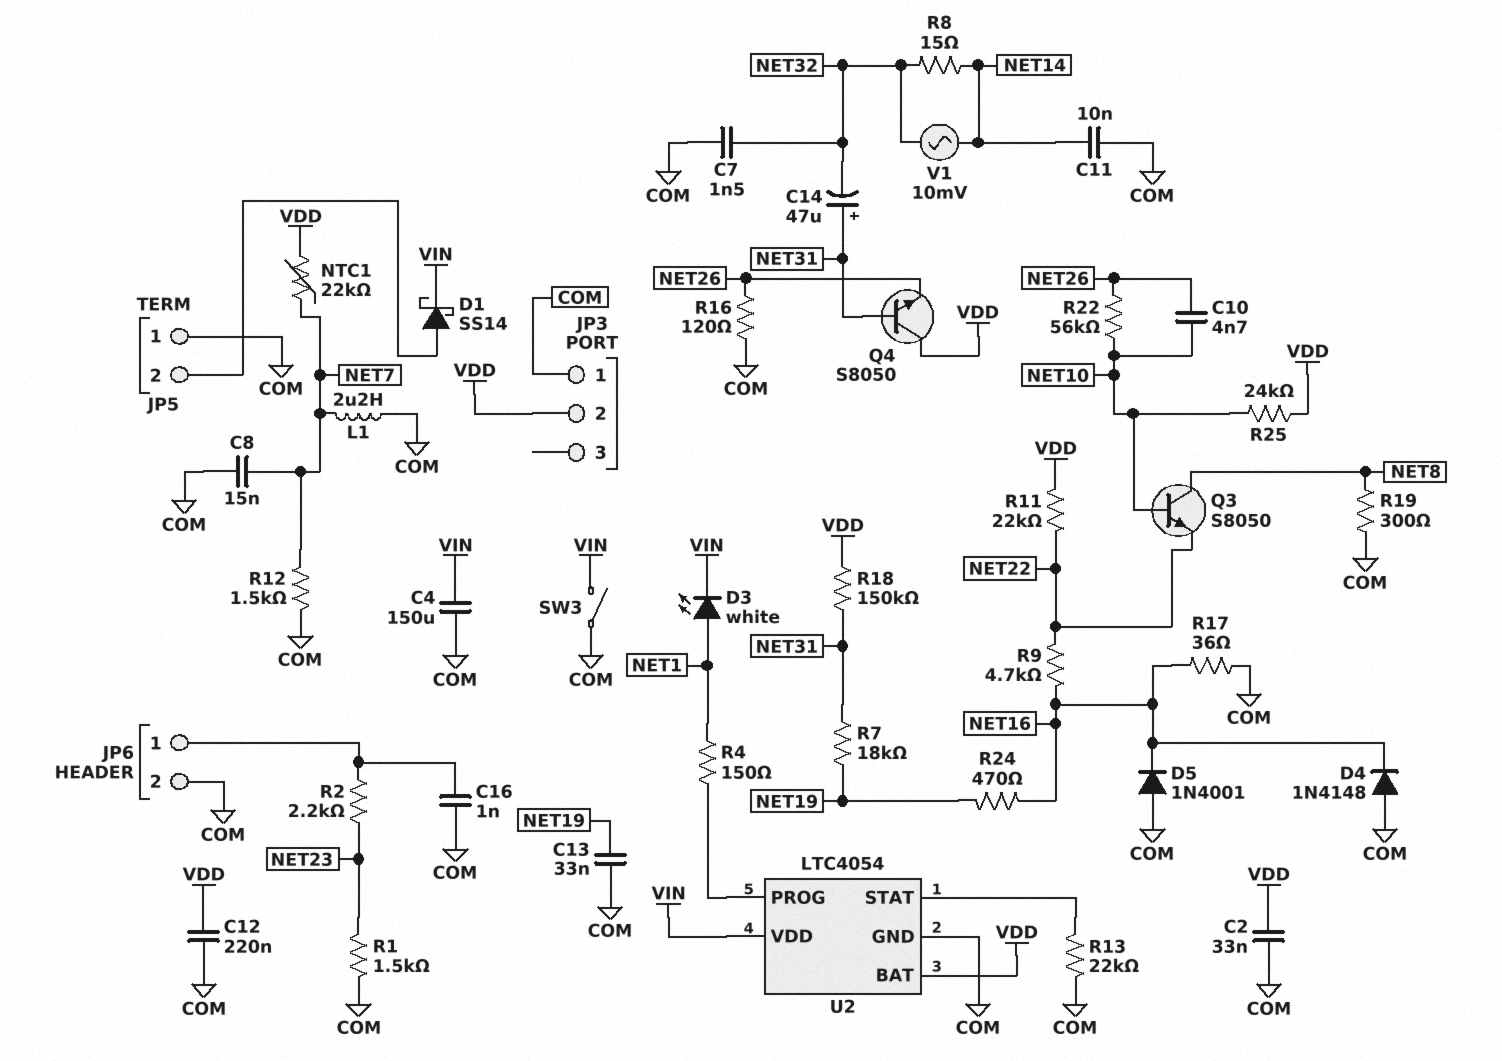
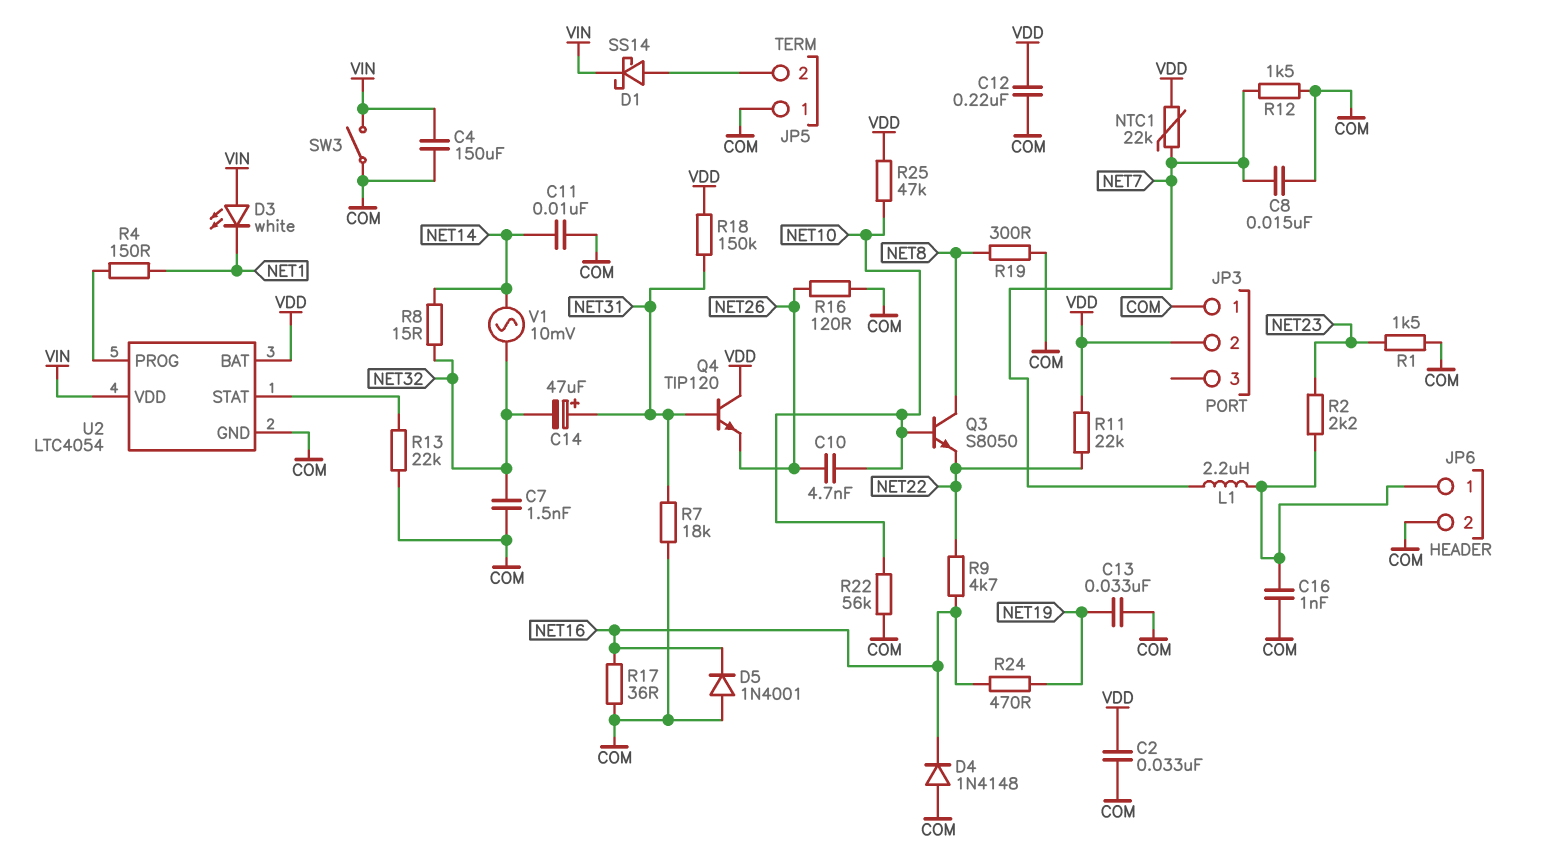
D3: LED white (A NET1, K VIN) -> LED white (A VIN, K NET1)
L1: 2.2uH (COM, NET7) -> 2.2uH (JP6/1, NET7)
Q4: NPN S8050 (B NET31, C VDD, E NET26) -> NPN TIP120 (B NET31, C VDD, E NET26)
R7: 18k (NET19, NET31) -> 18k (COM, NET31)
R22: 56k (NET10, NET26) -> 56k (COM, NET10)
R25: 24k (NET10, VDD) -> 47k (NET10, VDD)

